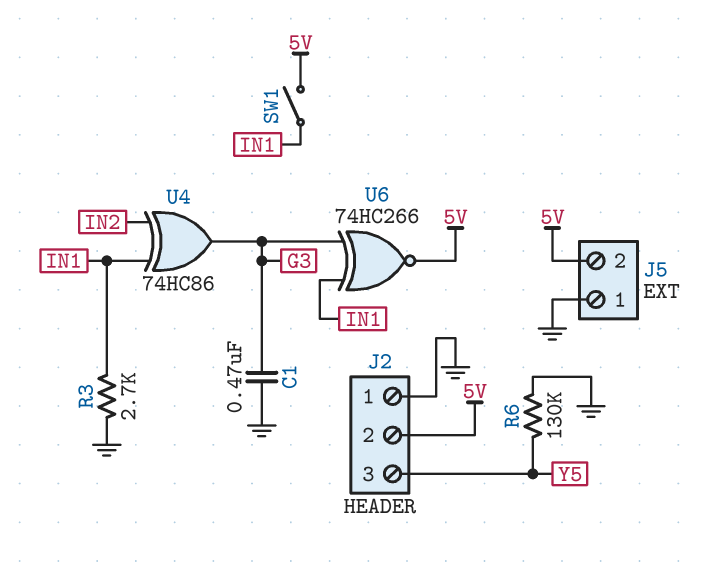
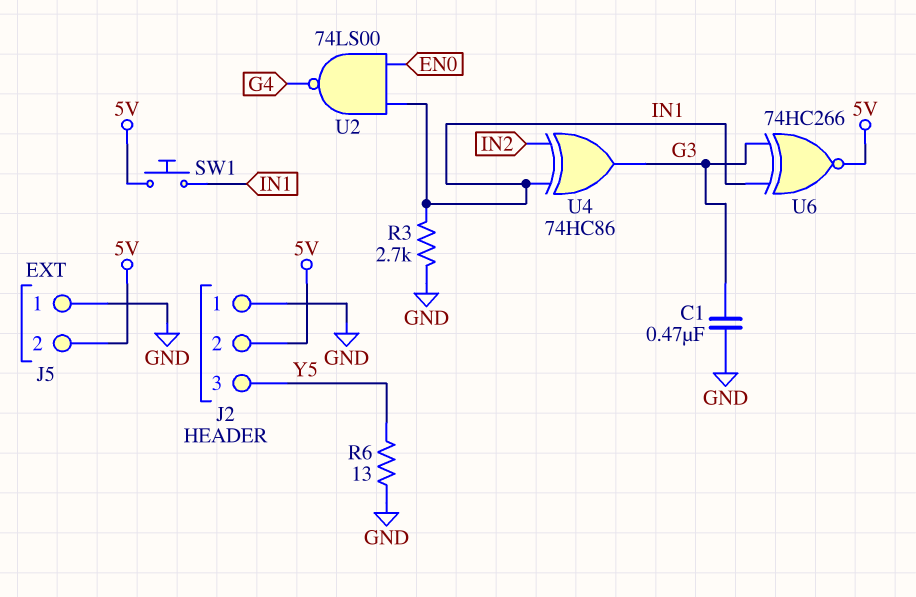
R6: 130k (GND, Y5) -> 13 (GND, Y5)
SW1: switch (5V, IN1) -> button (5V, IN1)
U2: none -> NAND 74LS00 (in EN0, in IN1, out G4)

